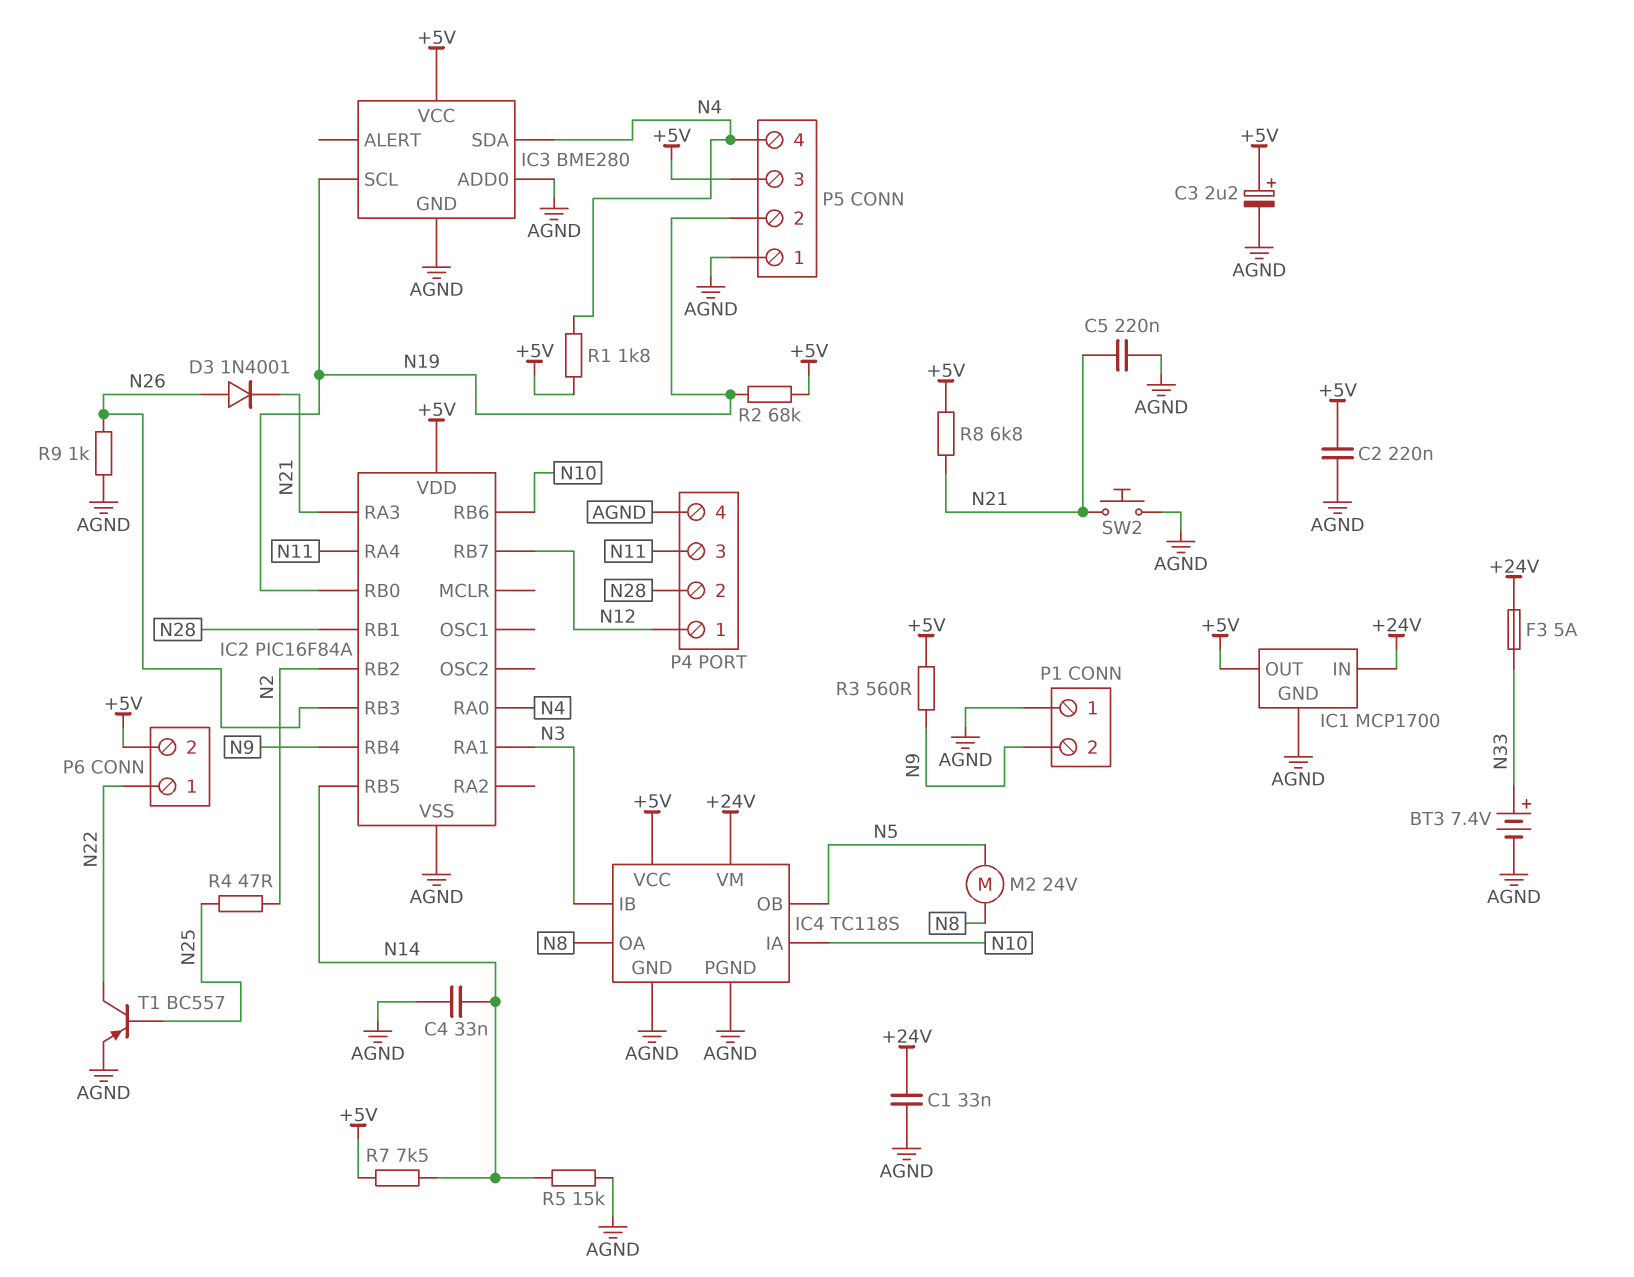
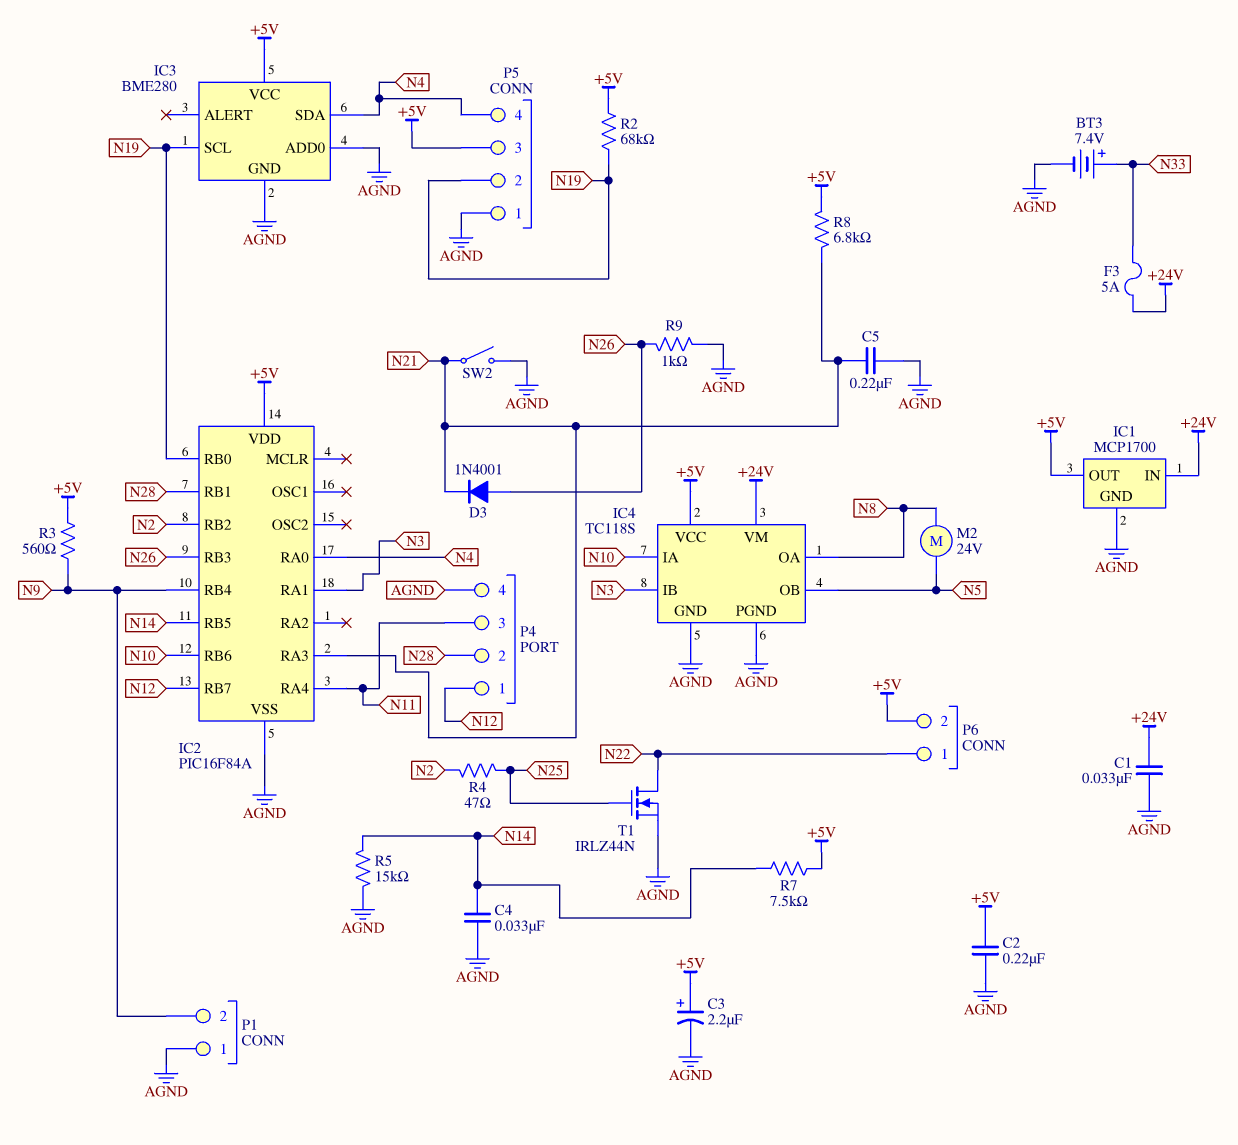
R1: 1.8k (+5V, N4) -> none
SW2: button (AGND, N21) -> switch (AGND, N21)
T1: PNP BC557 (B N25, C N22, E AGND) -> NMOS IRLZ44N (G N25, D N22, S AGND)

